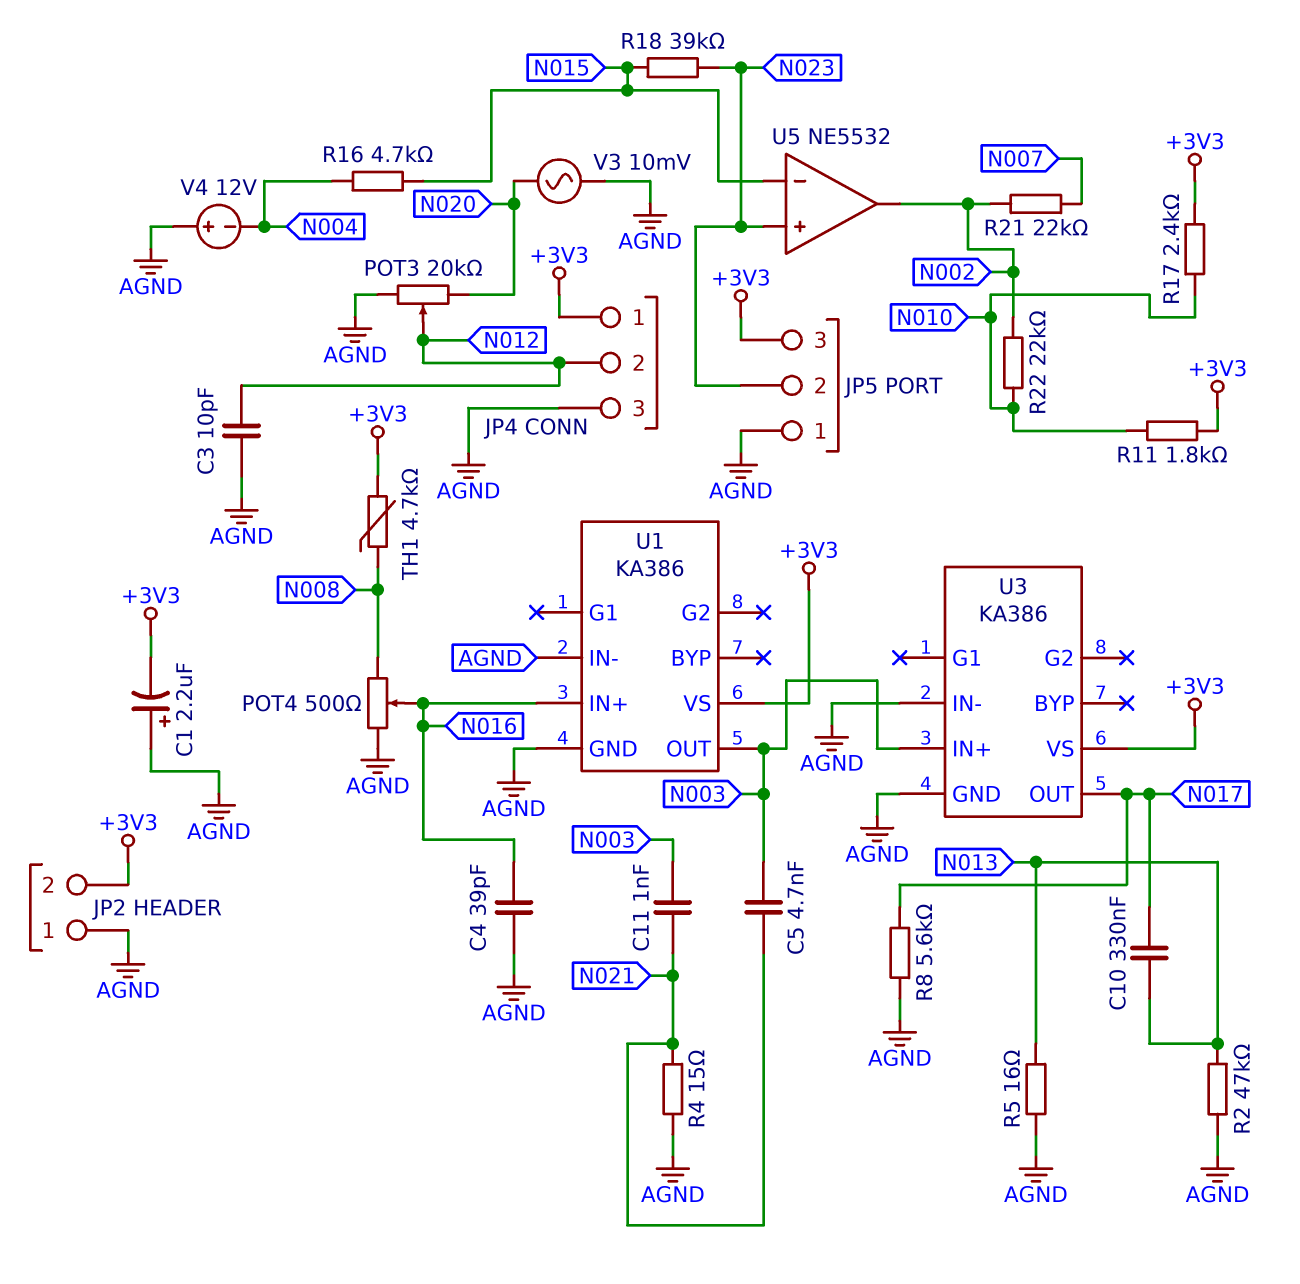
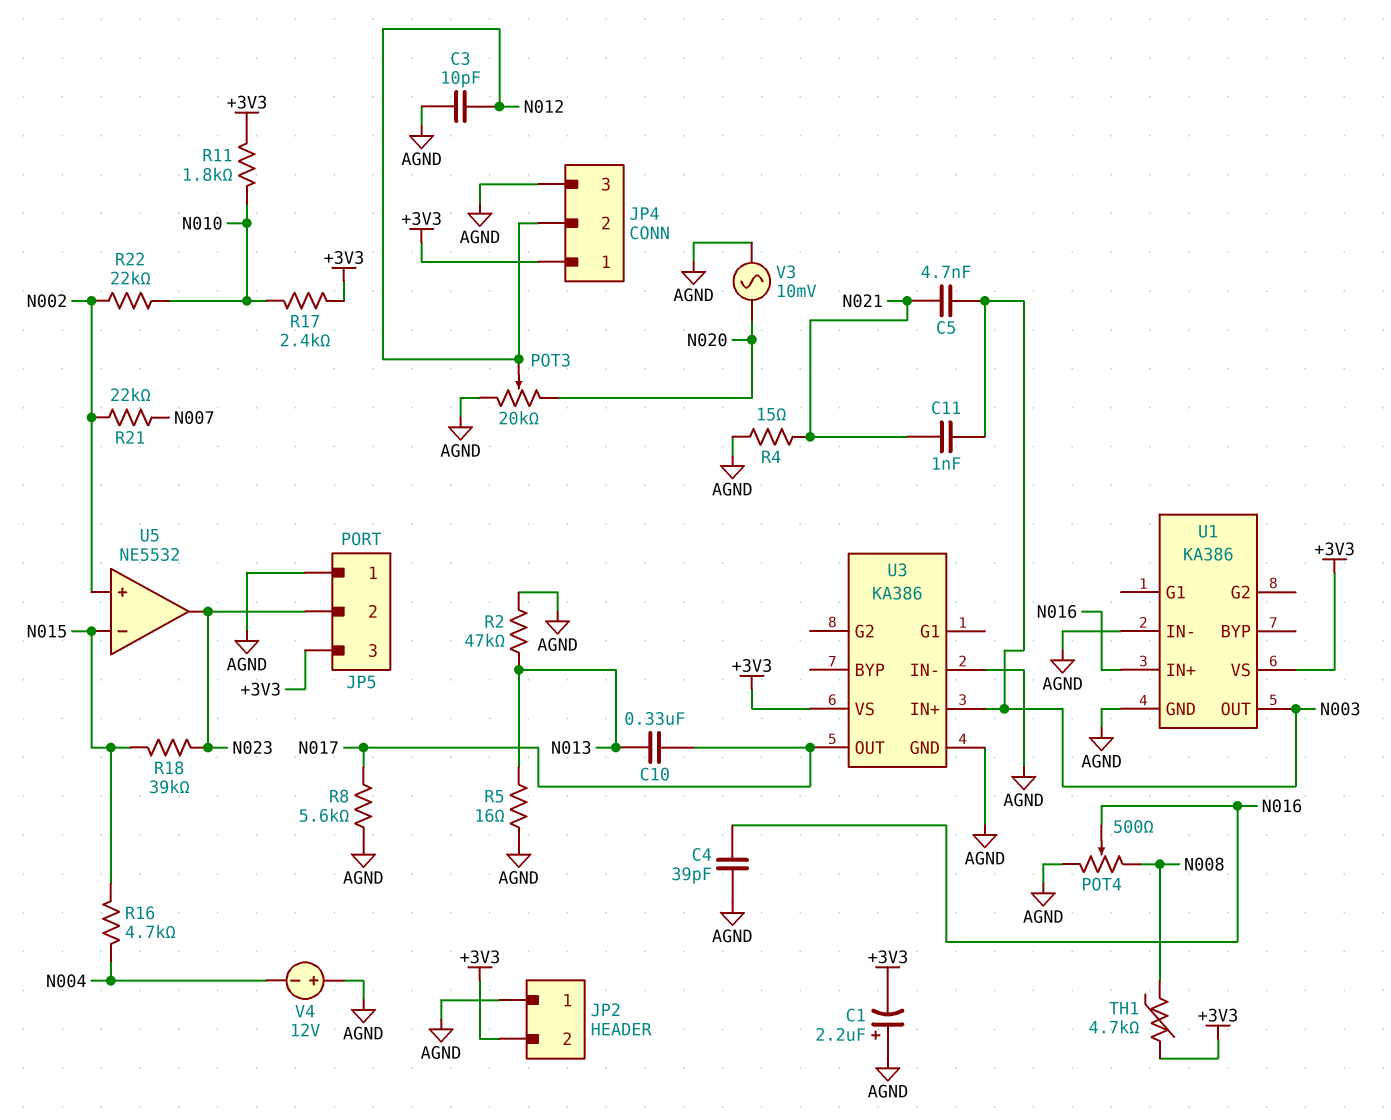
U5 pin in+: N023 -> N002
U5 pin out: N002 -> N023

